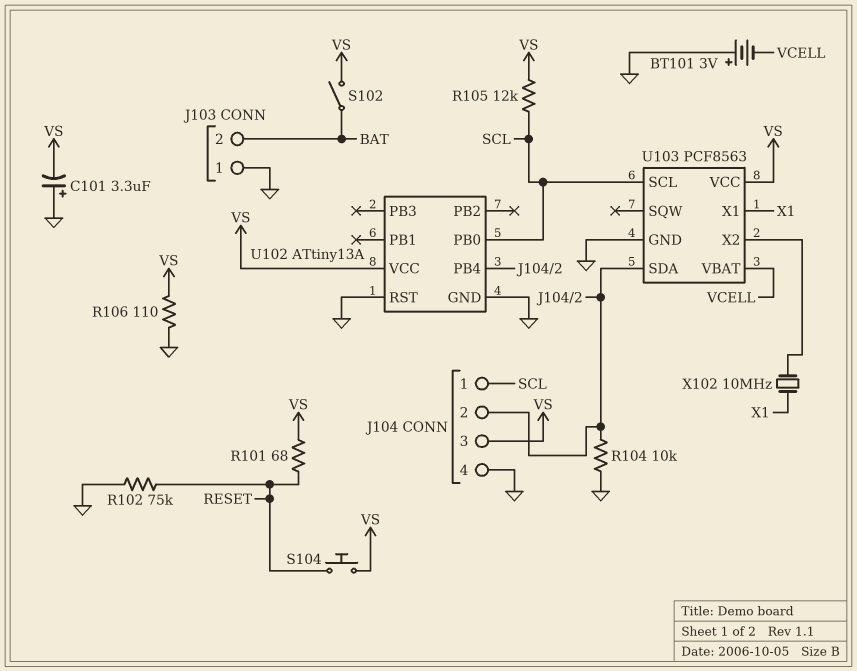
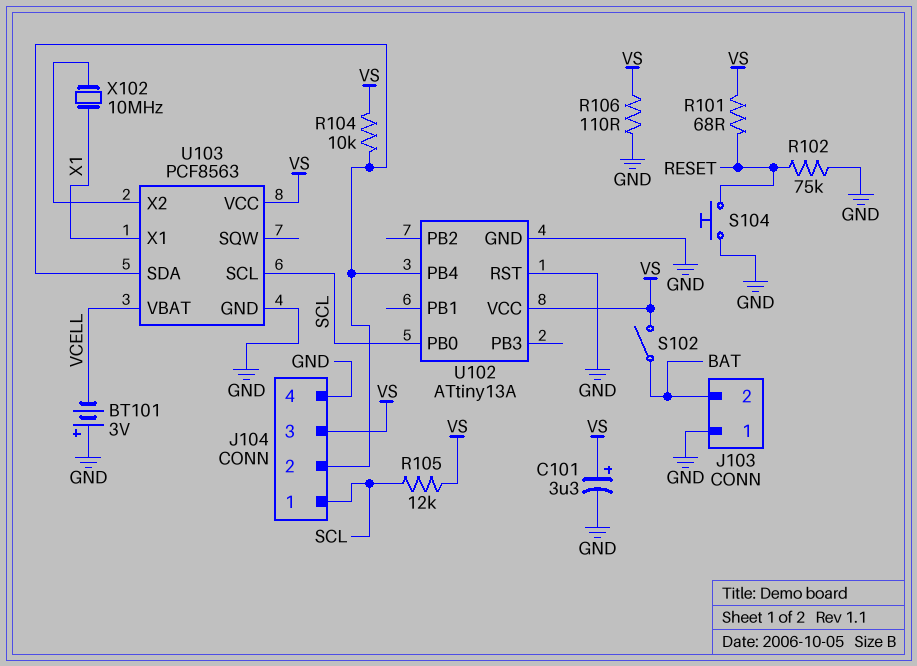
C101: 3.3uF (plus GND, minus VS) -> 3.3uF (plus VS, minus GND)
R104: 10k (GND, J104/2) -> 10k (J104/2, VS)
S104: button (RESET, VS) -> button (GND, RESET)

